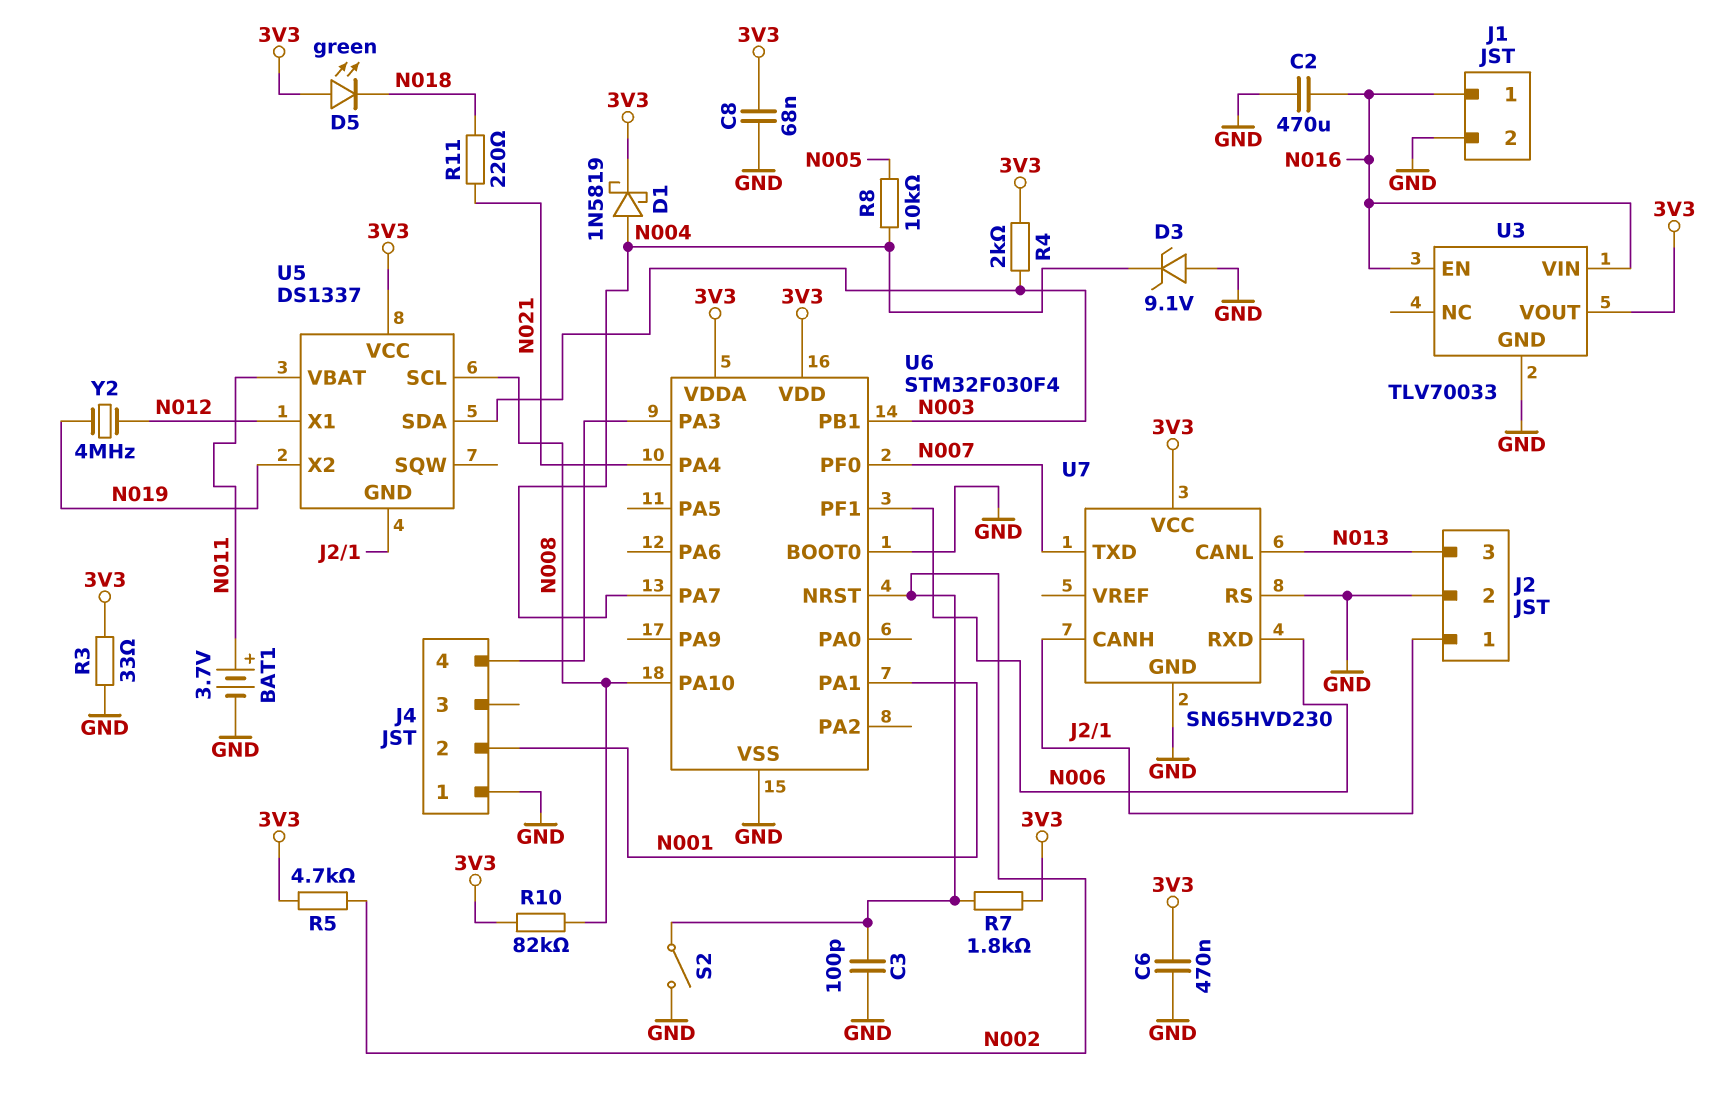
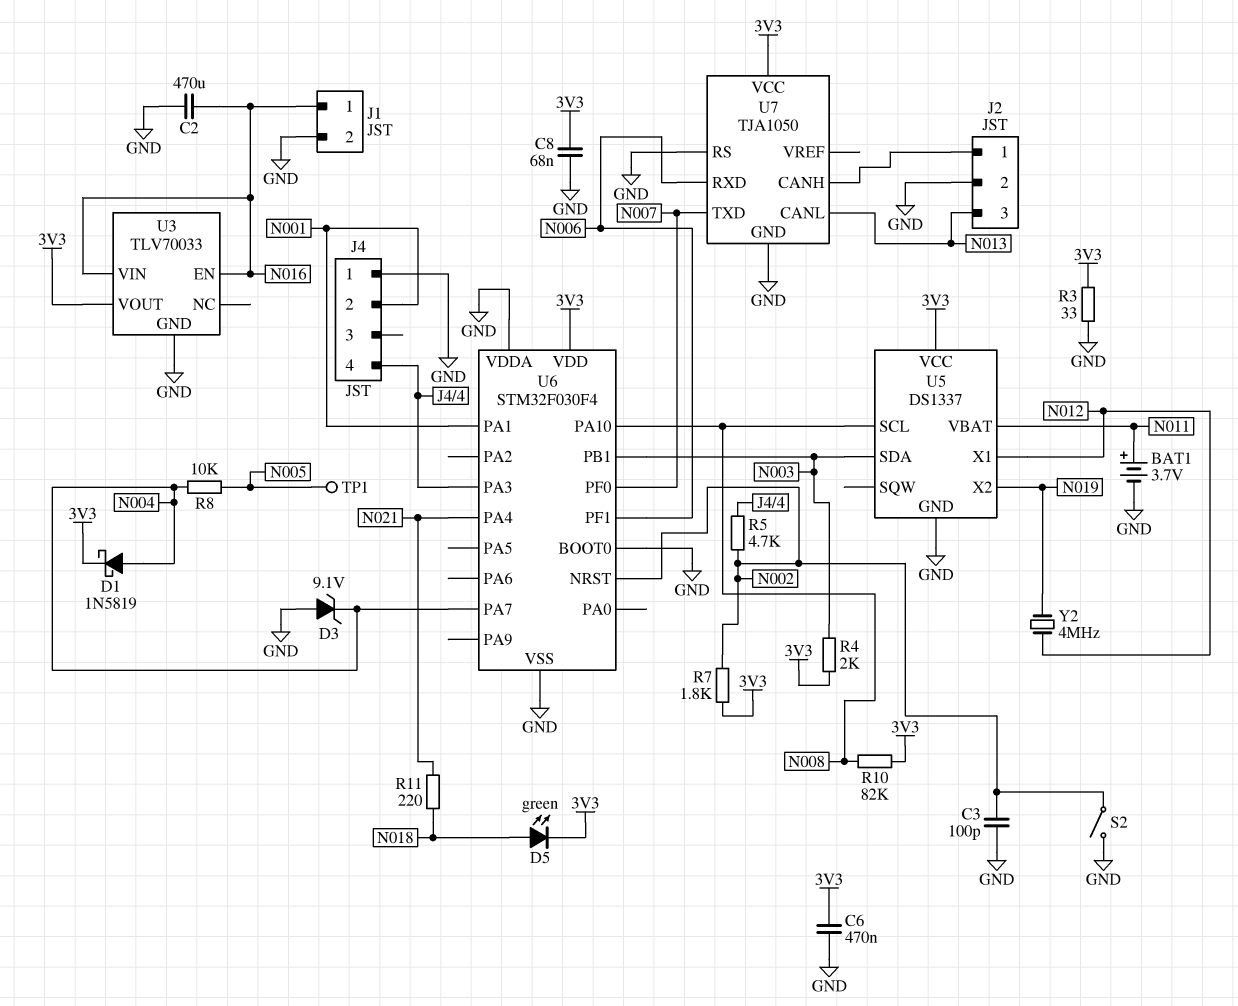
D5: LED green (A 3V3, K N018) -> LED green (A N018, K 3V3)
R5: 4.7k (3V3, N002) -> 4.7k (J4/4, N002)
TP1: none -> test point (N005)
U5 pin GND: J2/1 -> GND
U6 pin VDDA: 3V3 -> GND
U7: SN65HVD230 -> TJA1050

